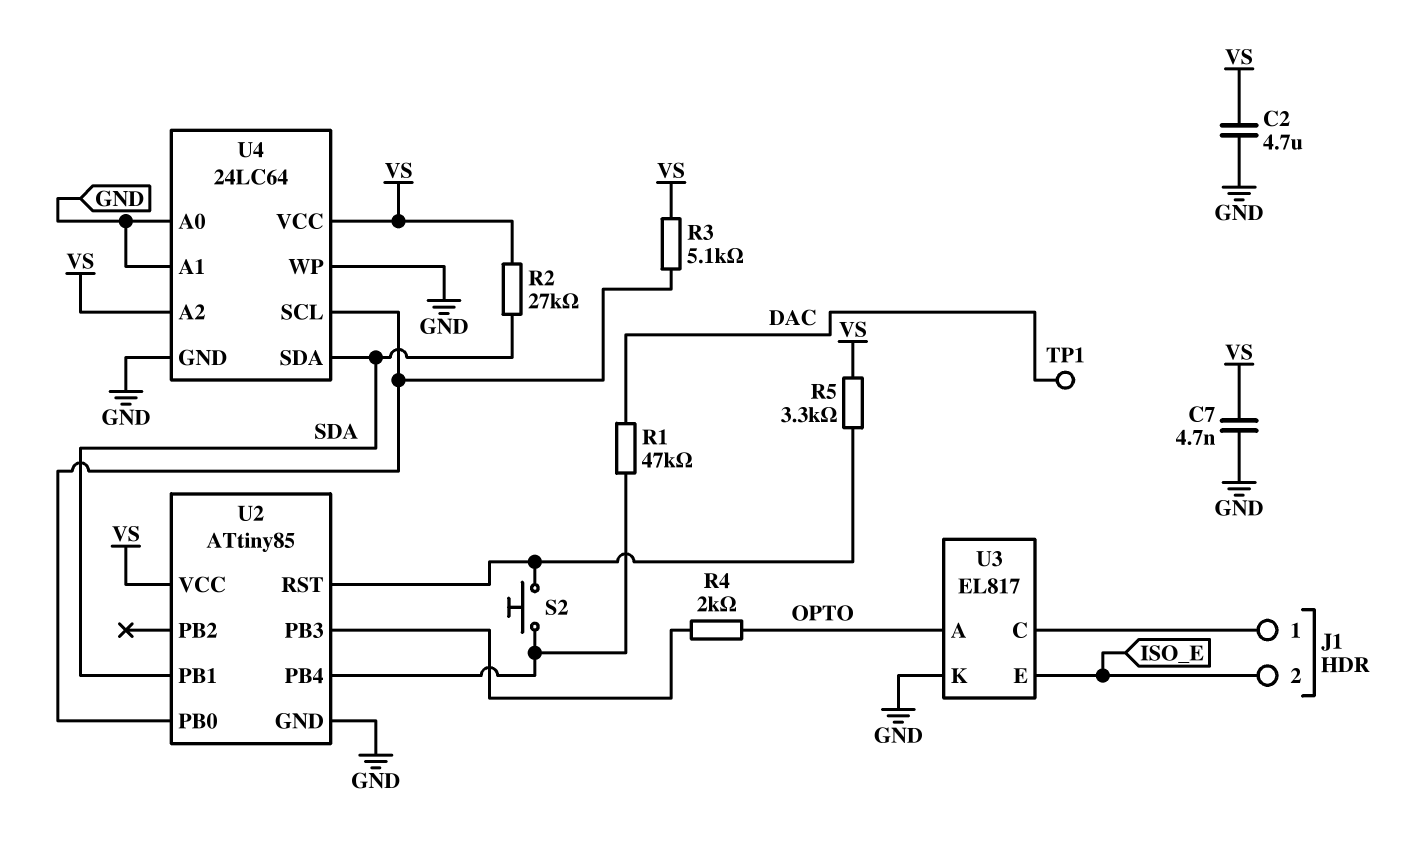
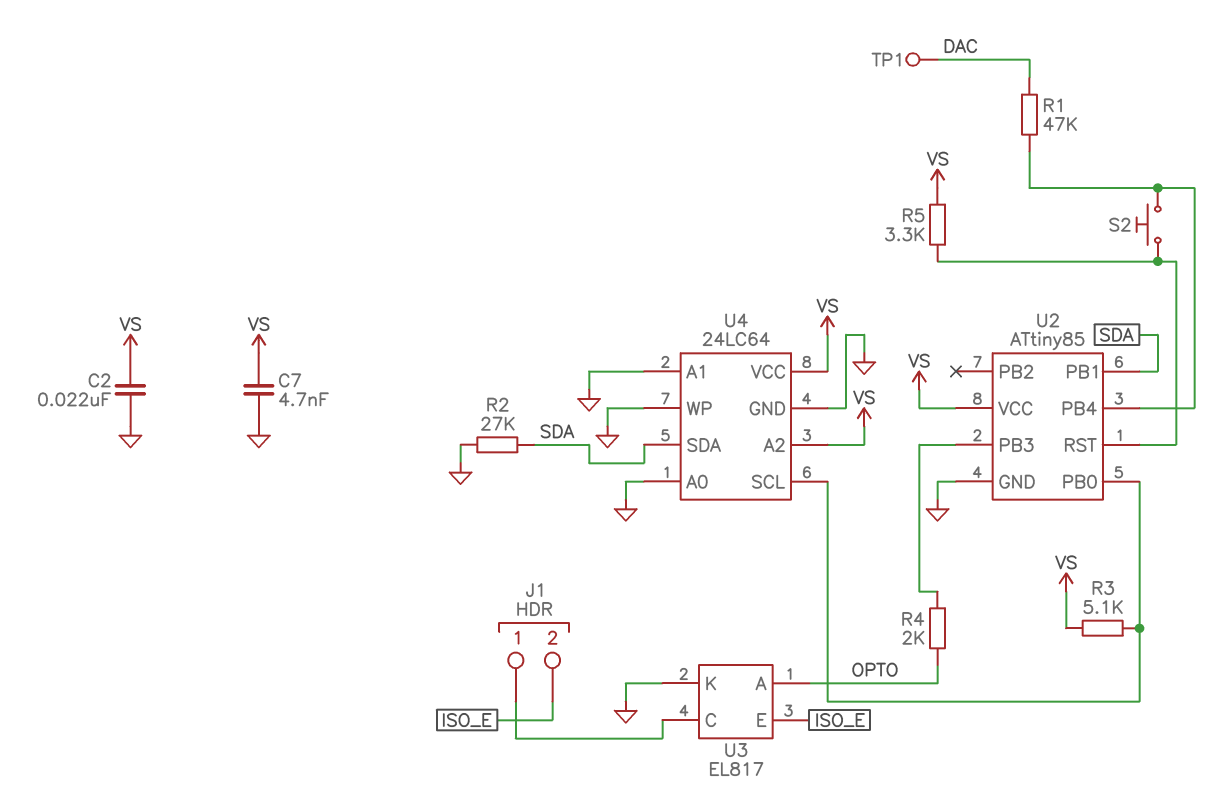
C2: 4.7uF (GND, VS) -> 22nF (GND, VS)
R2: 27k (SDA, VS) -> 27k (GND, SDA)

